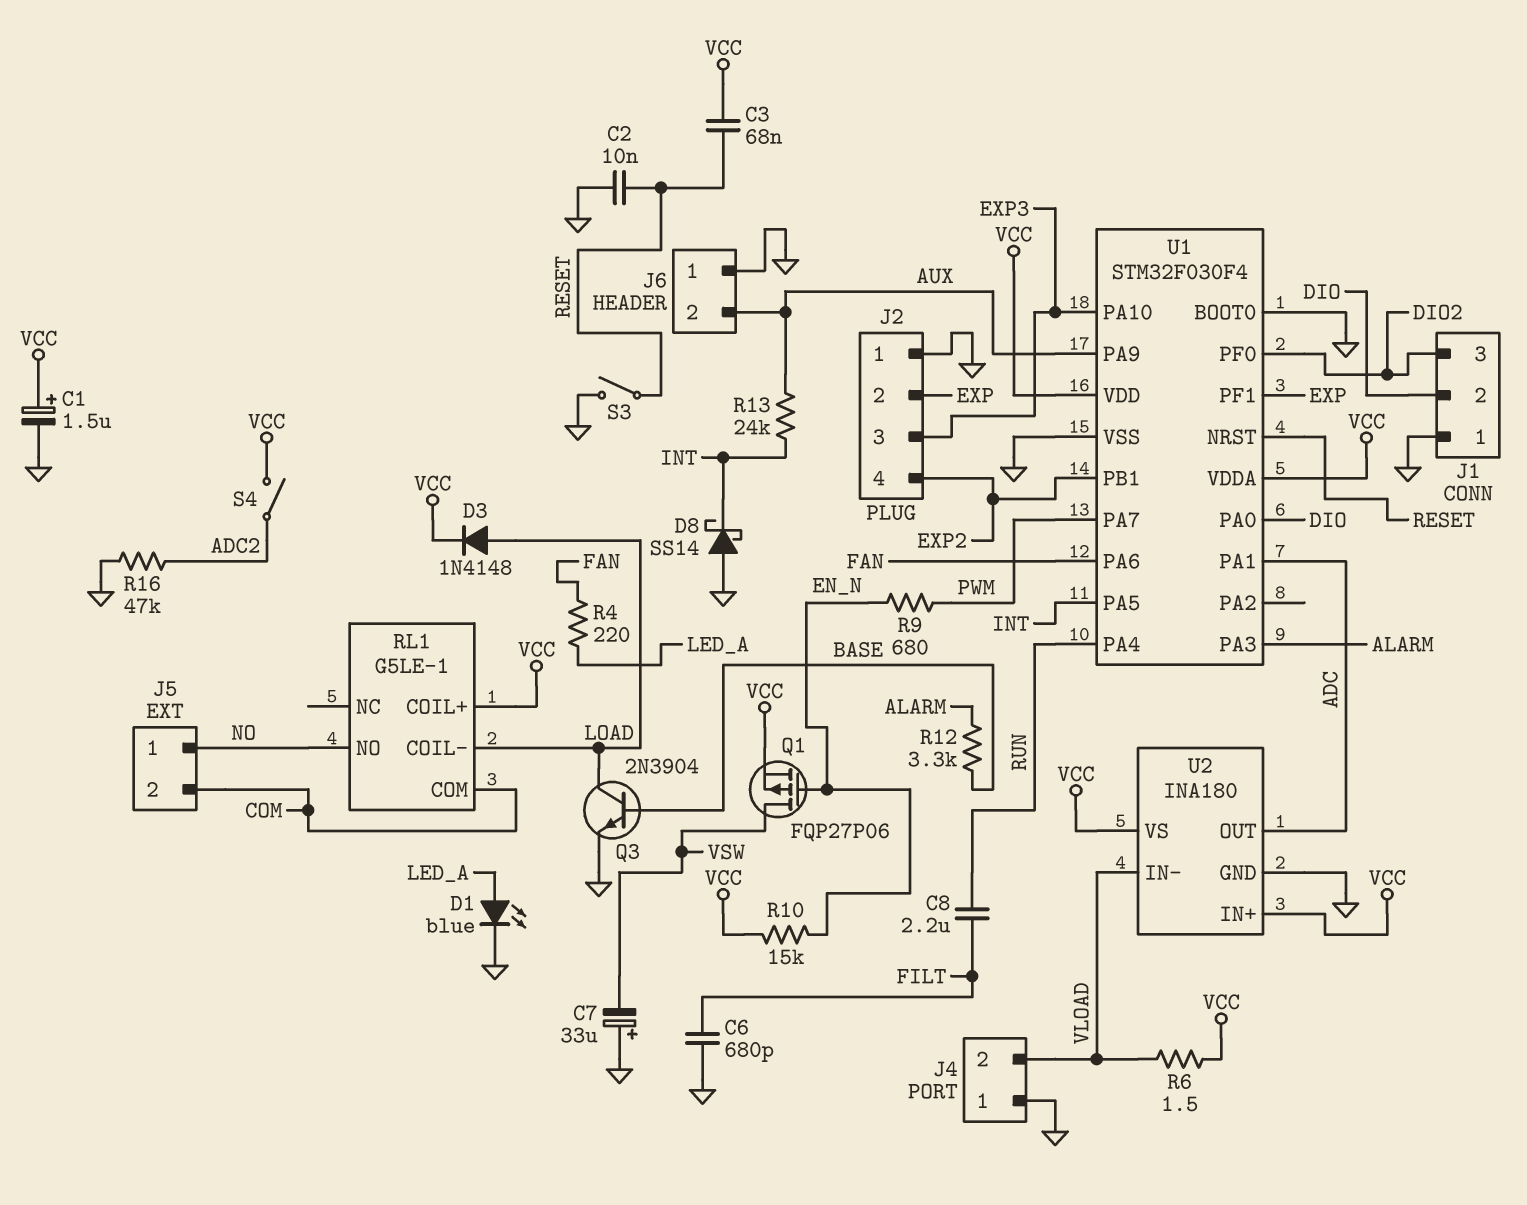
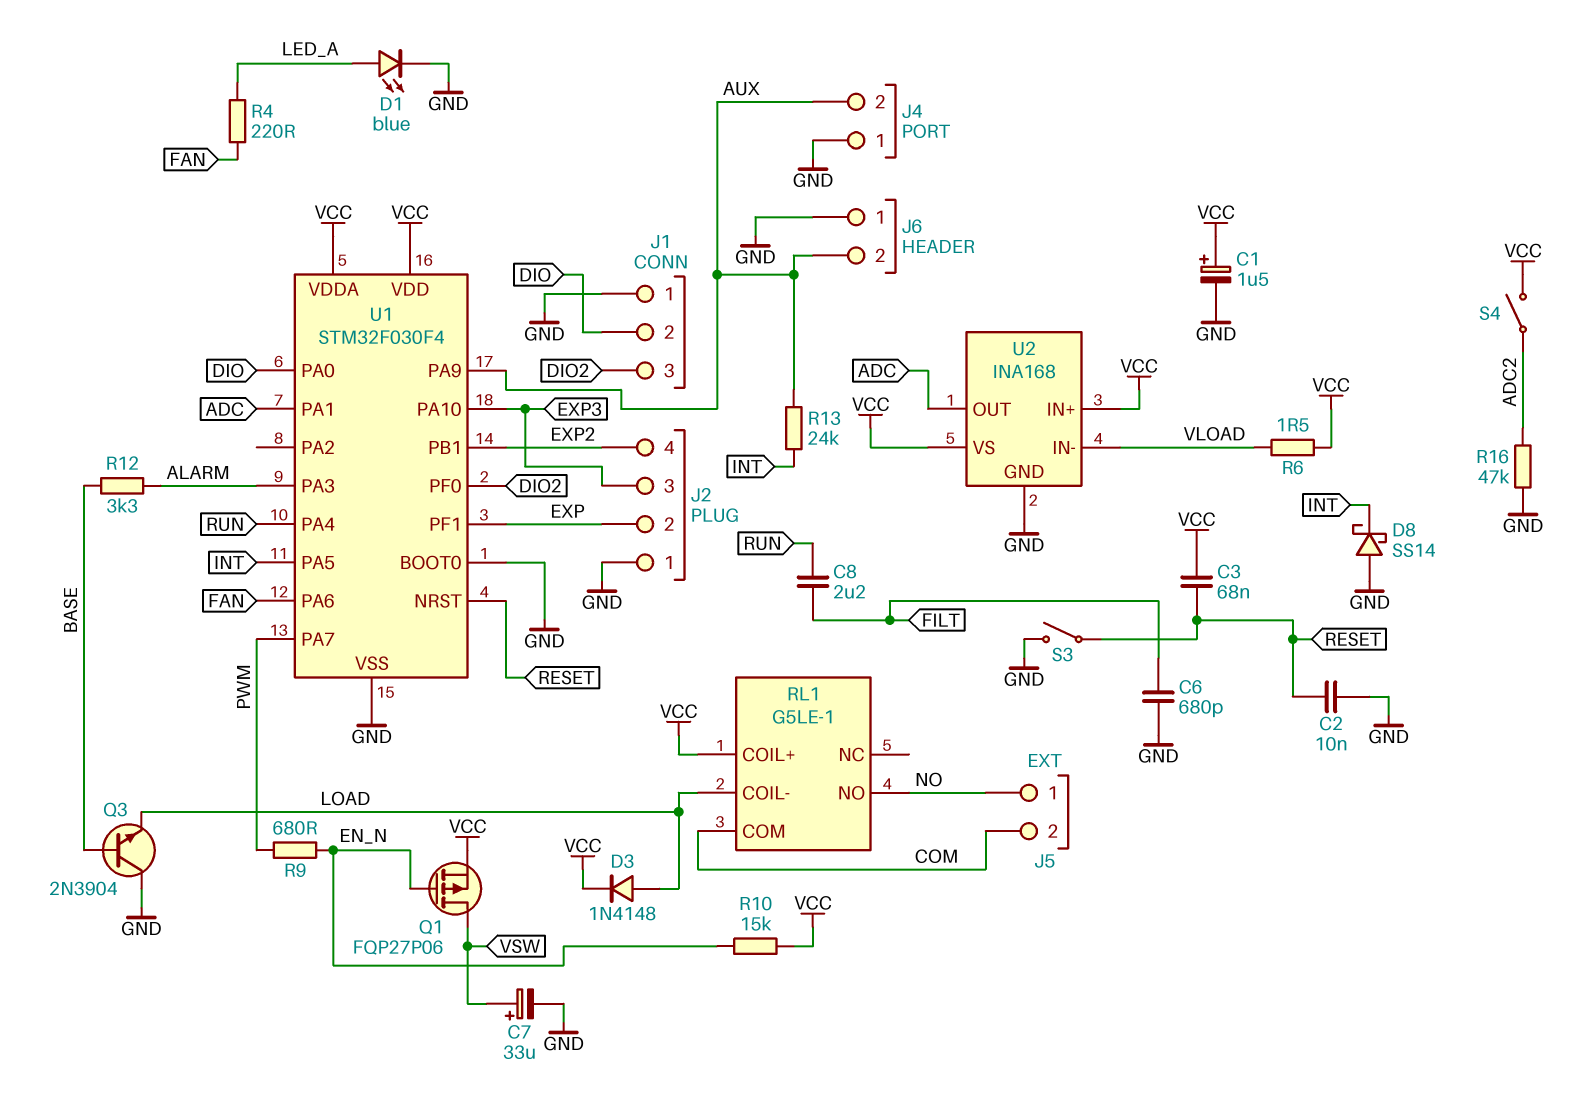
C7: 33uF (plus GND, minus VSW) -> 33uF (plus VSW, minus GND)
J4 pin 2: VLOAD -> AUX
Q3: NPN 2N3904 (B BASE, C LOAD, E GND) -> NPN 2N3904 (B BASE, C GND, E LOAD)
U2: INA180 -> INA168

